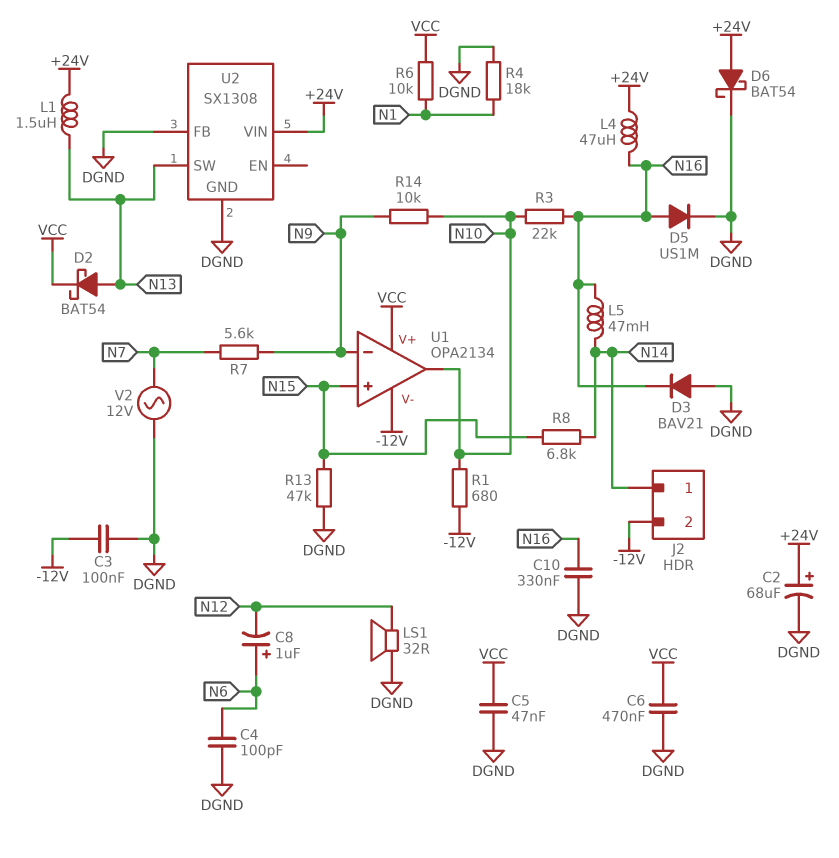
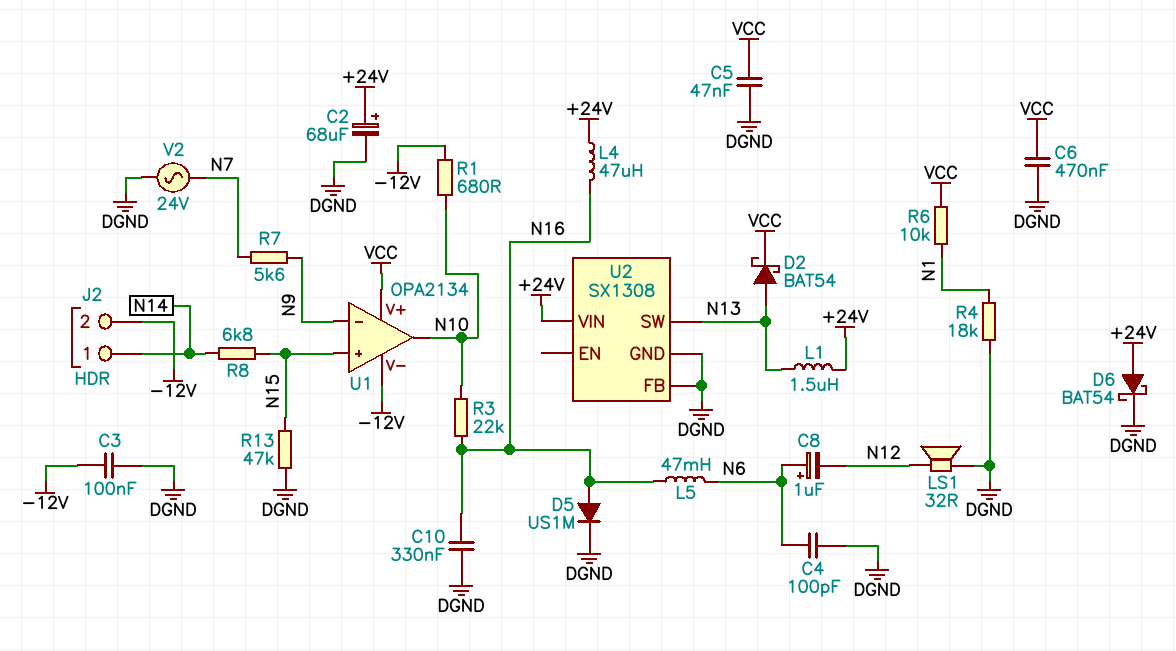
D3: diode BAV21 (A DGND, K N16) -> none
L5: 47mH (N14, N16) -> 47mH (N6, N16)
R14: 10k (N9, N10) -> none
V2: AC 12V (DGND, N7) -> AC 24V (DGND, N7)

